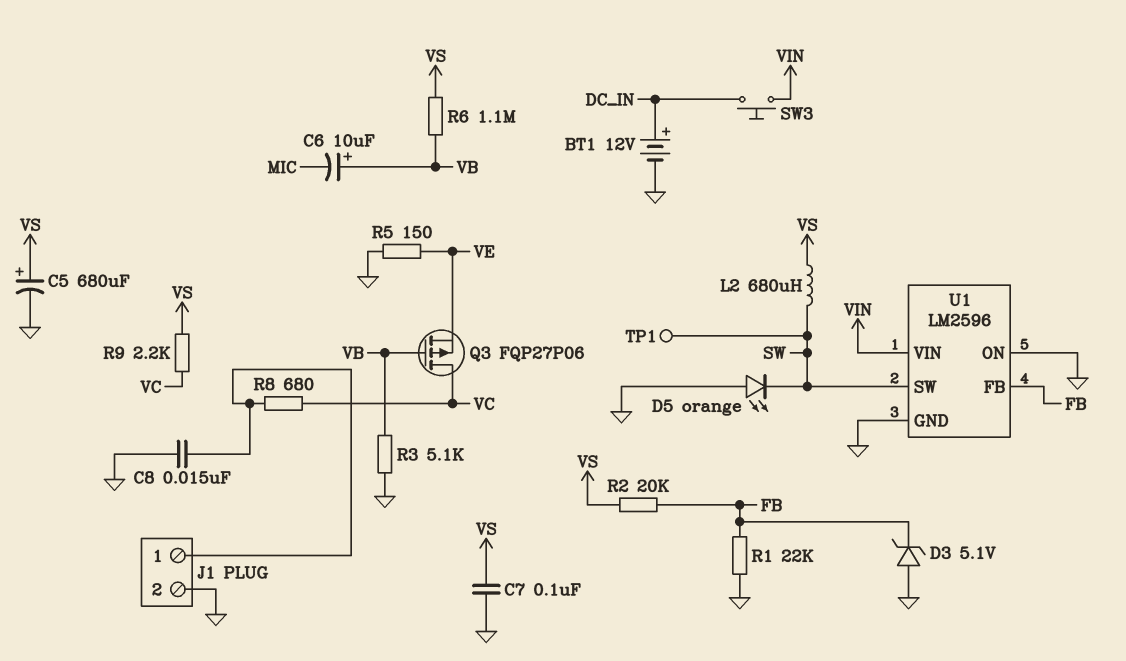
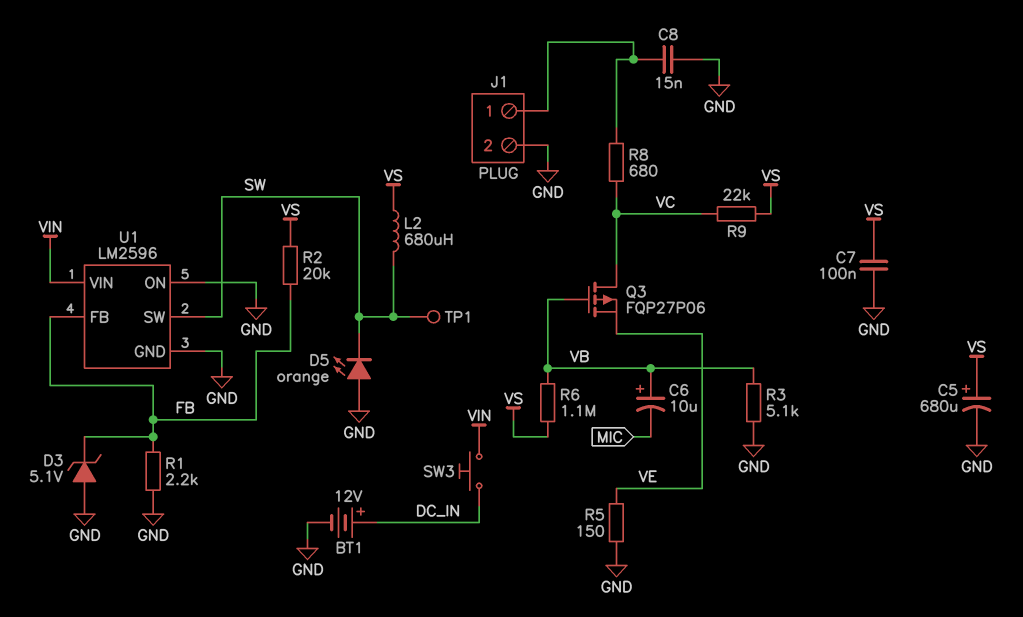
R1: 22k (FB, GND) -> 2.2k (FB, GND)
R9: 2.2k (VC, VS) -> 22k (VC, VS)

